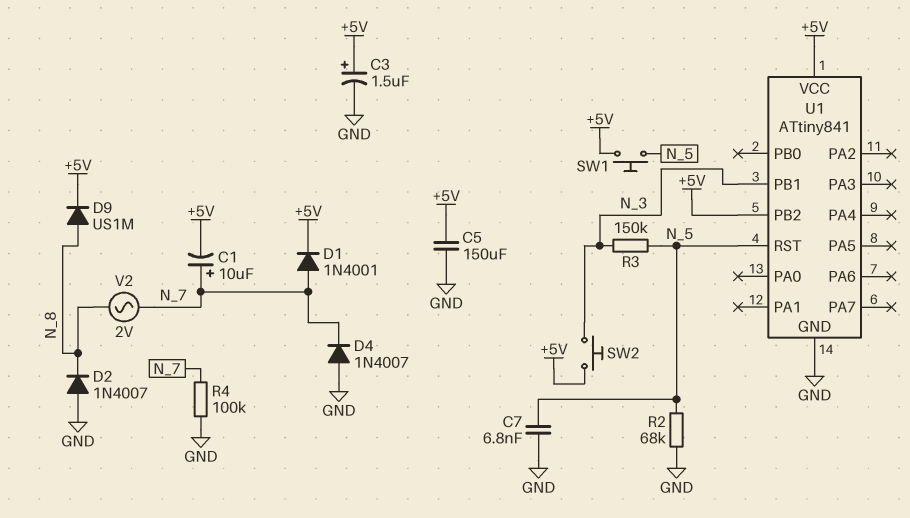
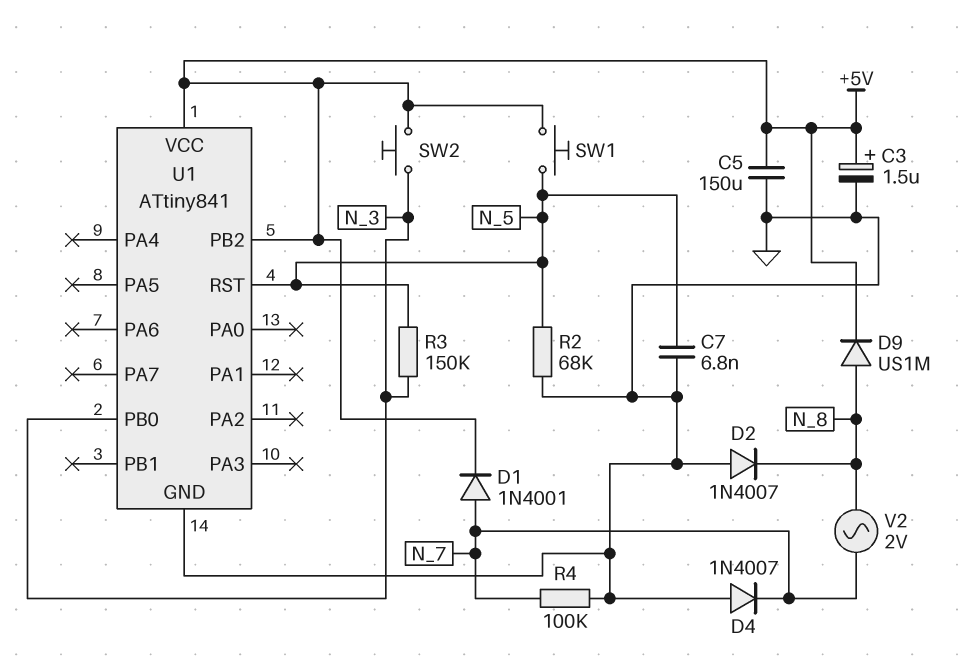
C1: 10uF (plus N_7, minus +5V) -> none
U1 pin PB0: none -> N_3
U1 pin PB1: N_3 -> none

